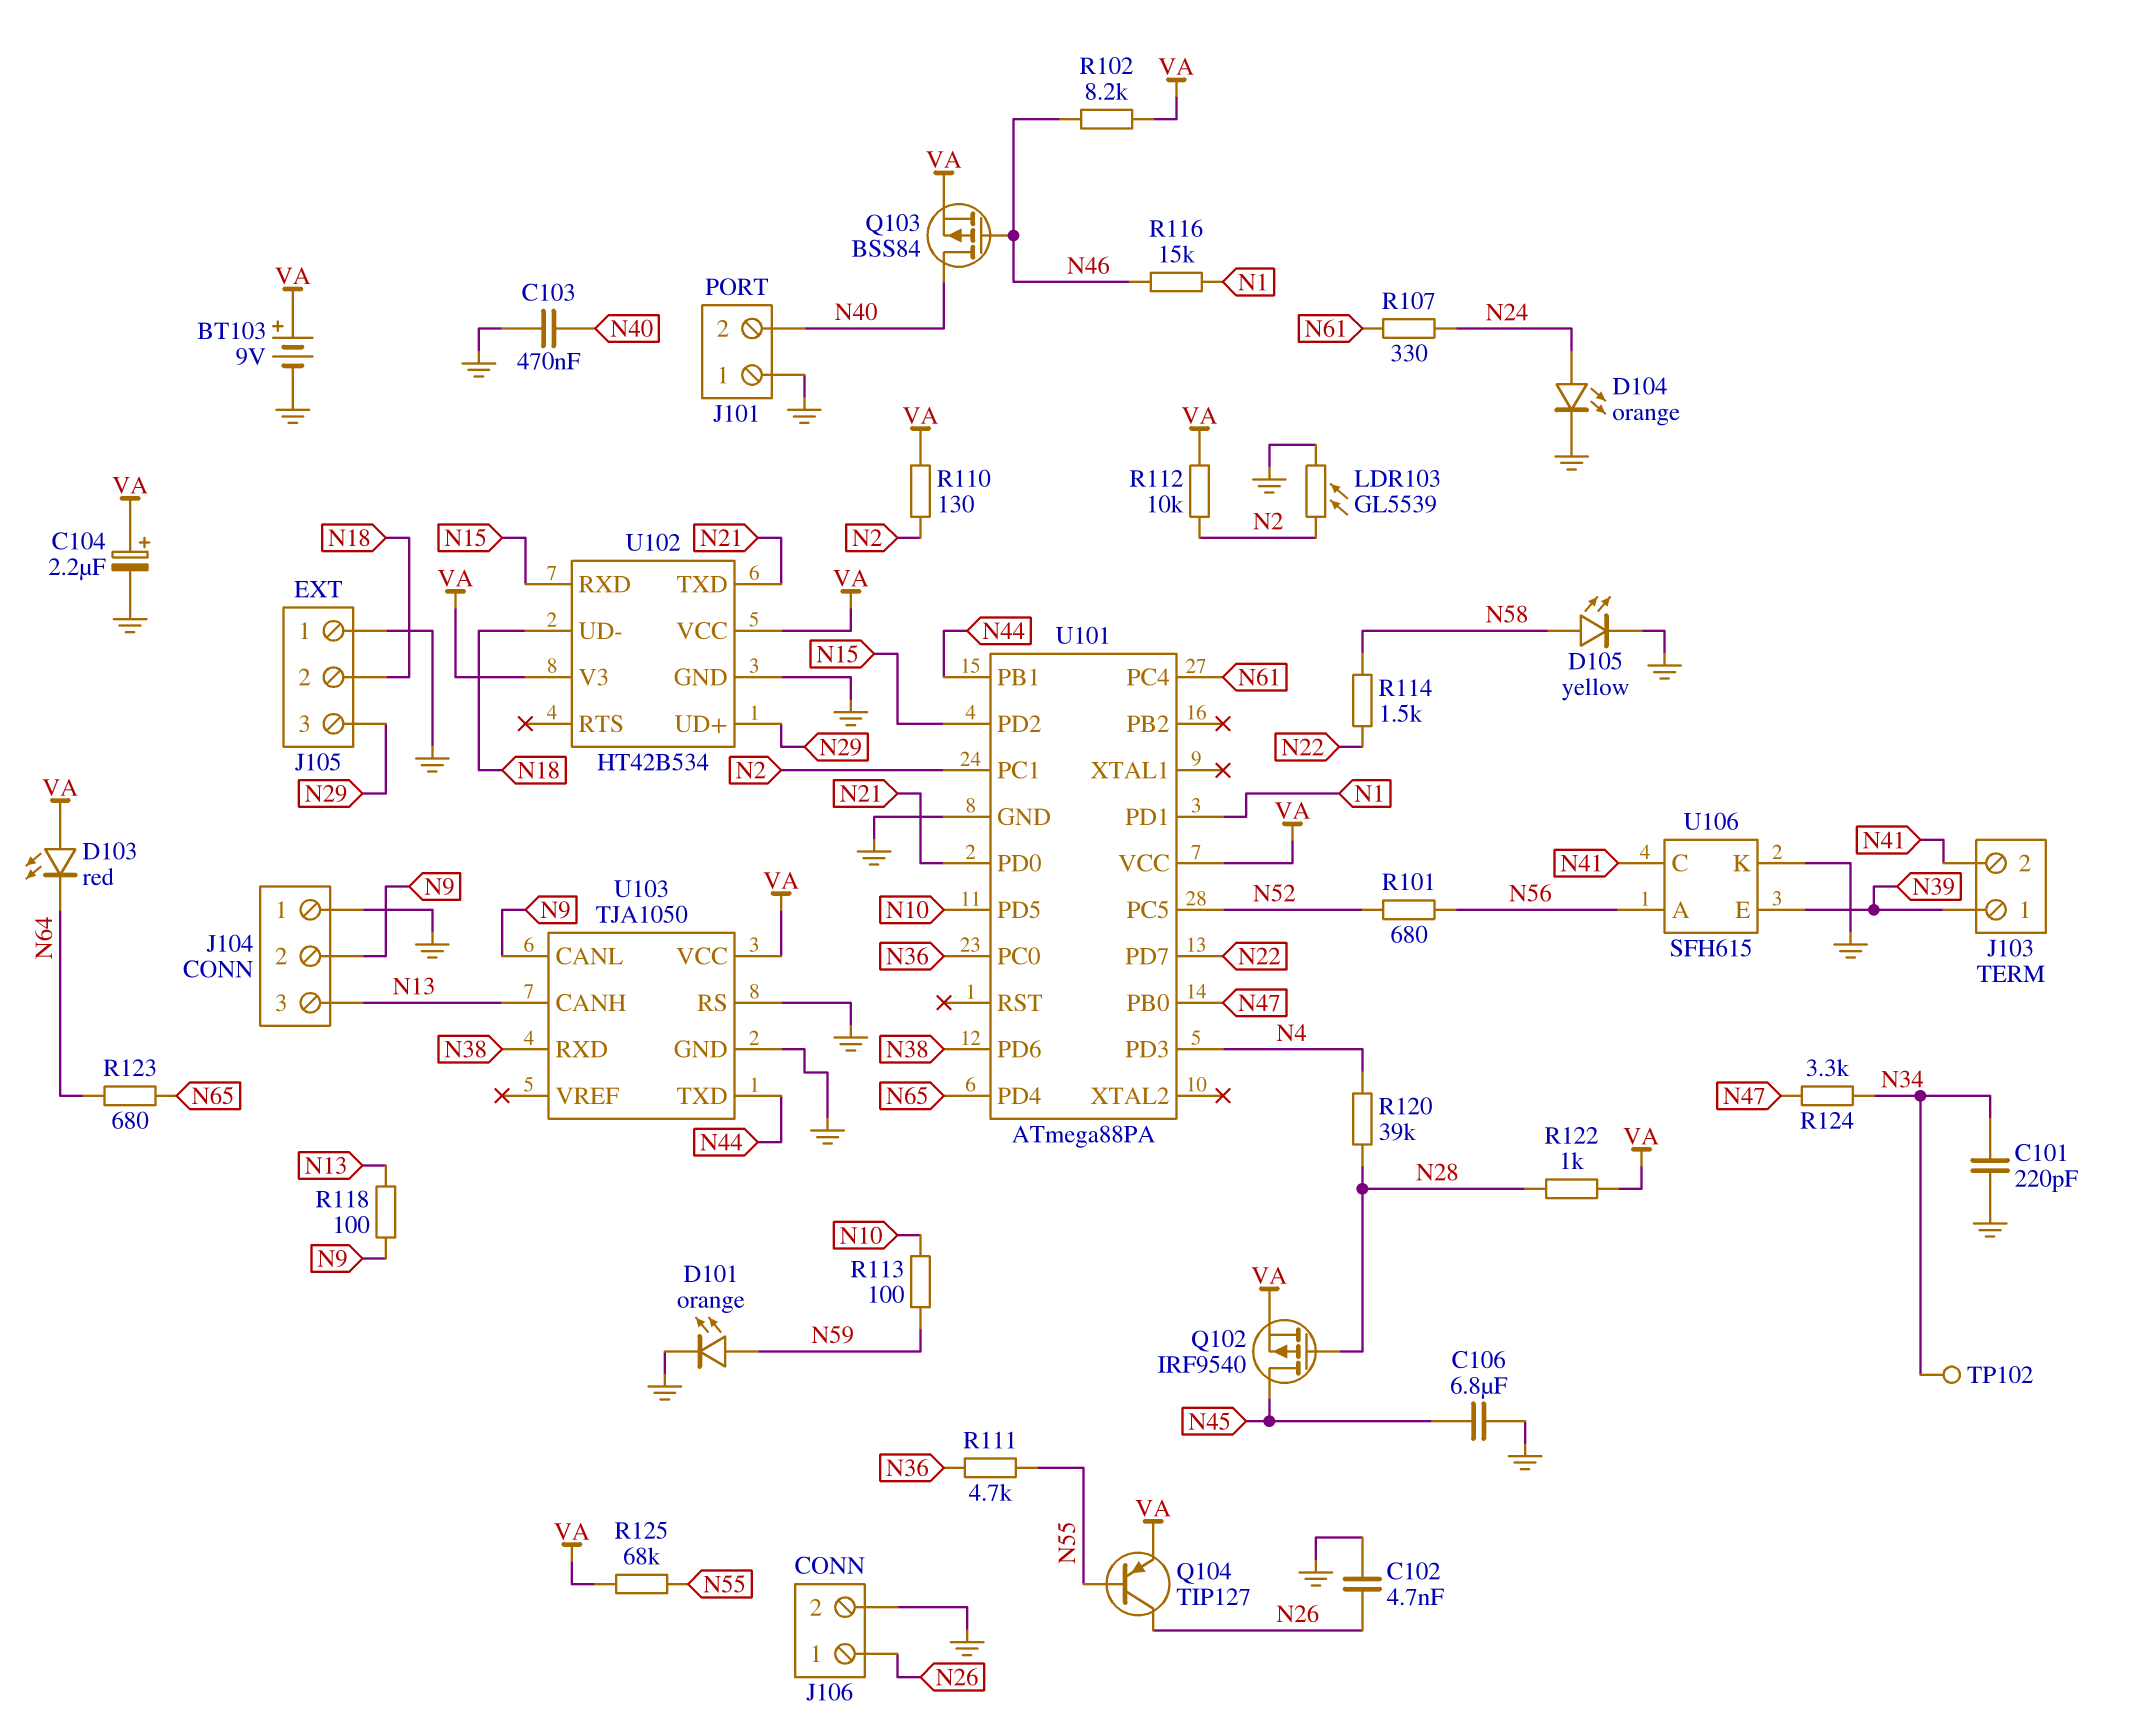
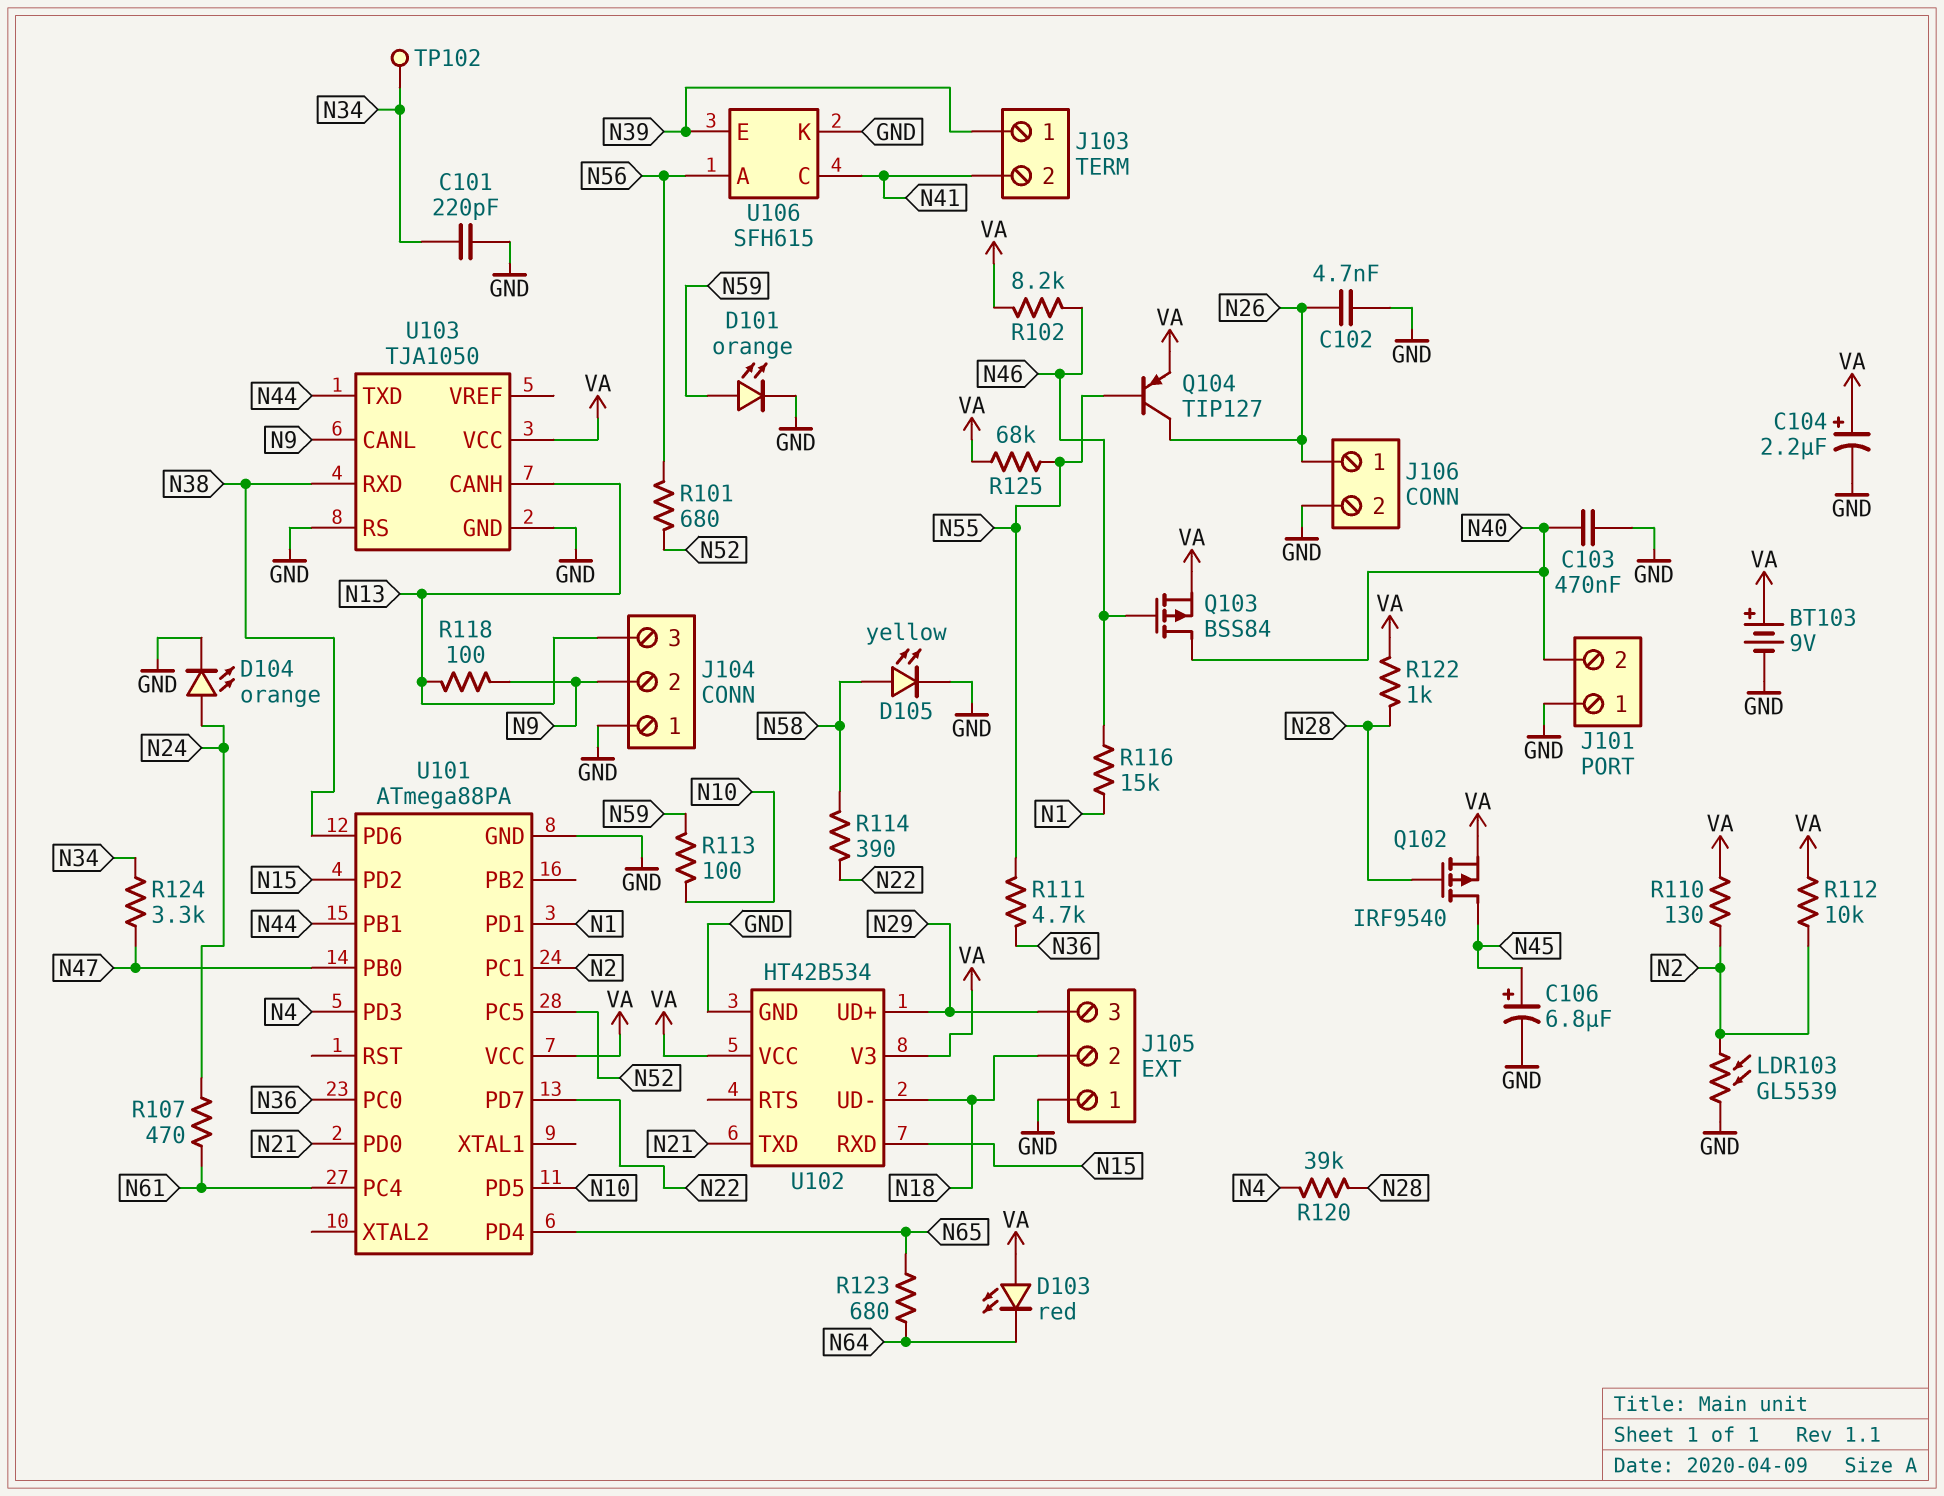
C106: 6.8uF (GND, N45) -> 6.8uF (plus N45, minus GND)
R107: 330 (N24, N61) -> 470 (N24, N61)
R114: 1.5k (N22, N58) -> 390 (N22, N58)

